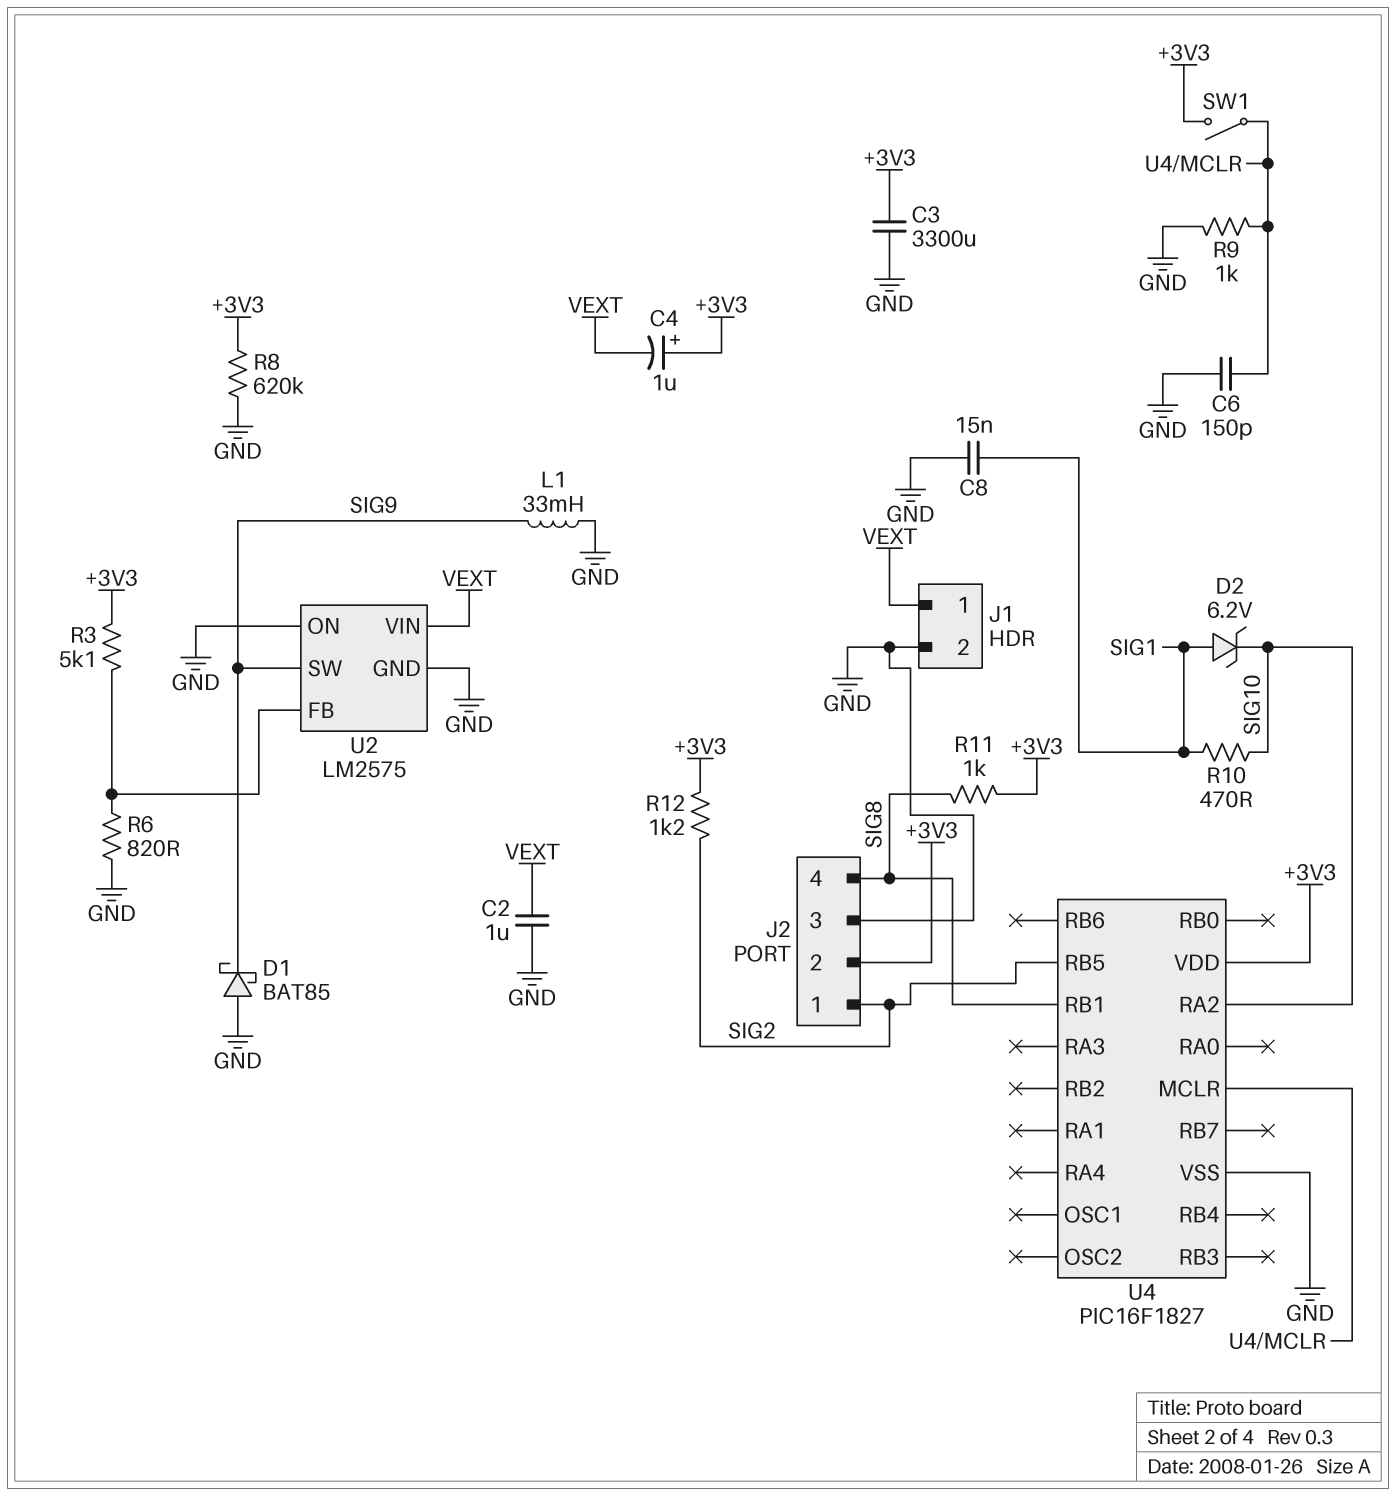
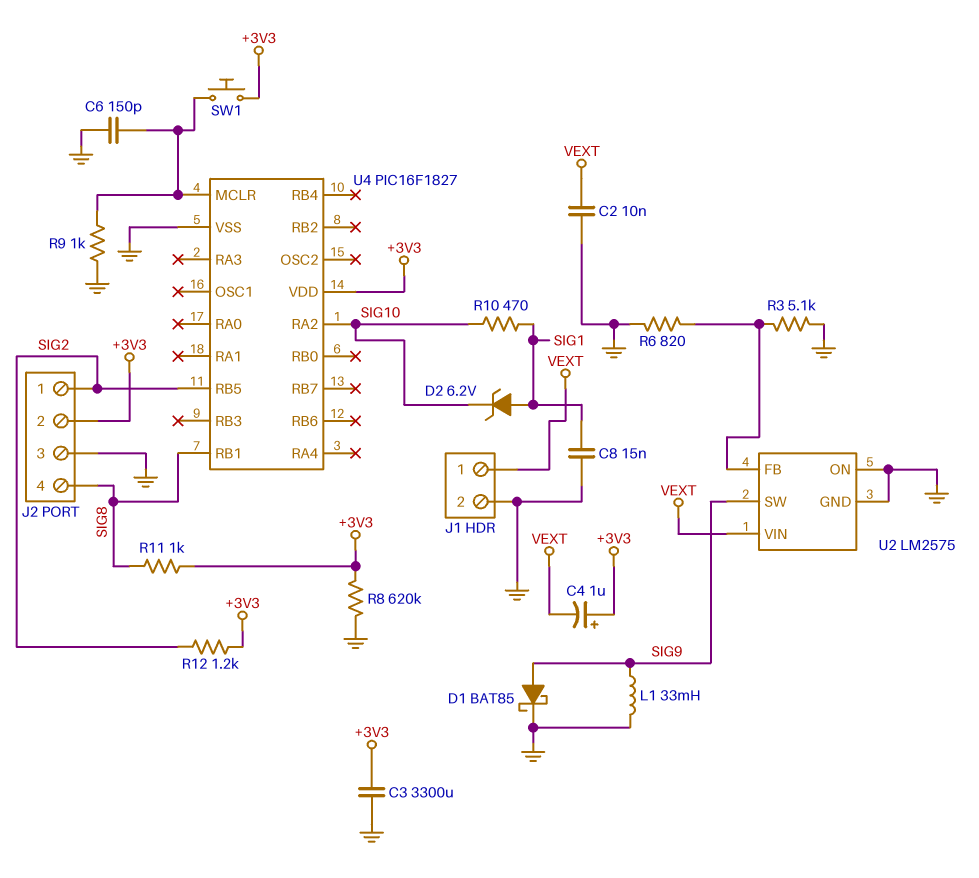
C2: 1uF (GND, VEXT) -> 10nF (GND, VEXT)
D1: schottky BAT85 (A GND, K SIG9) -> schottky BAT85 (A SIG9, K GND)
R3: 5.1k (+3V3, U2/FB) -> 5.1k (GND, U2/FB)
SW1: switch (+3V3, U4/MCLR) -> button (+3V3, U4/MCLR)

